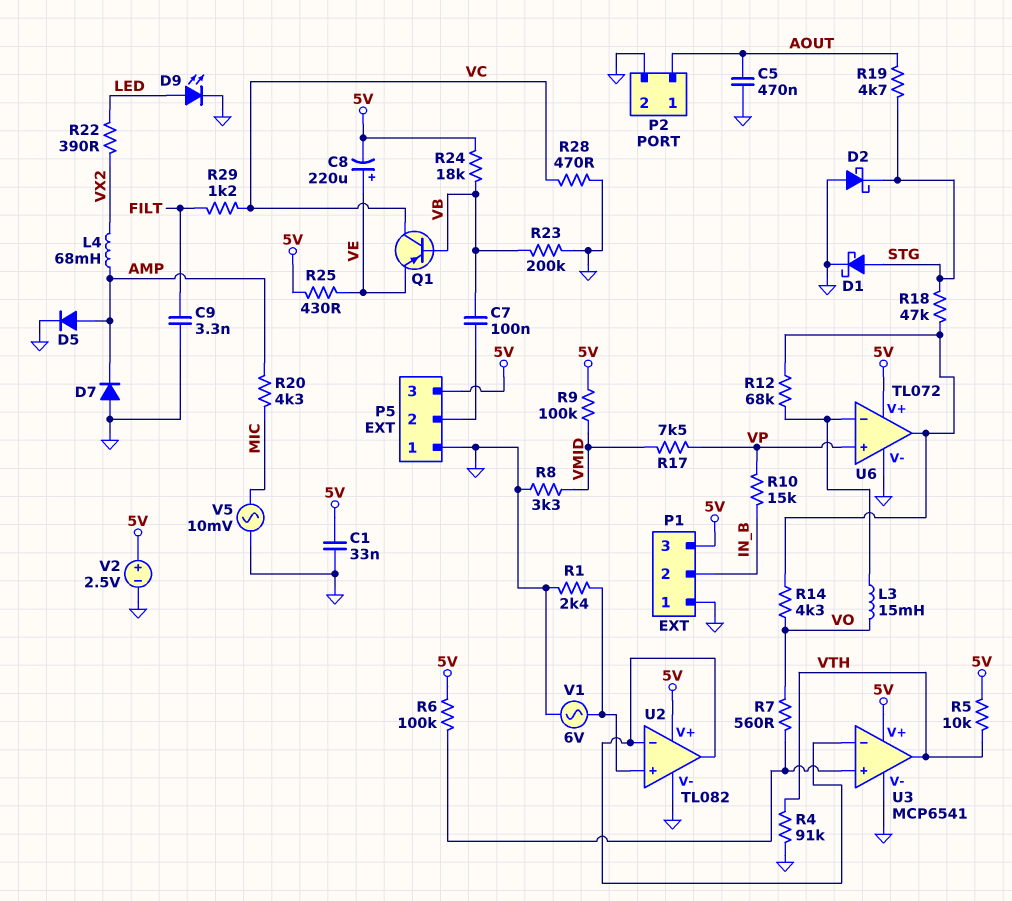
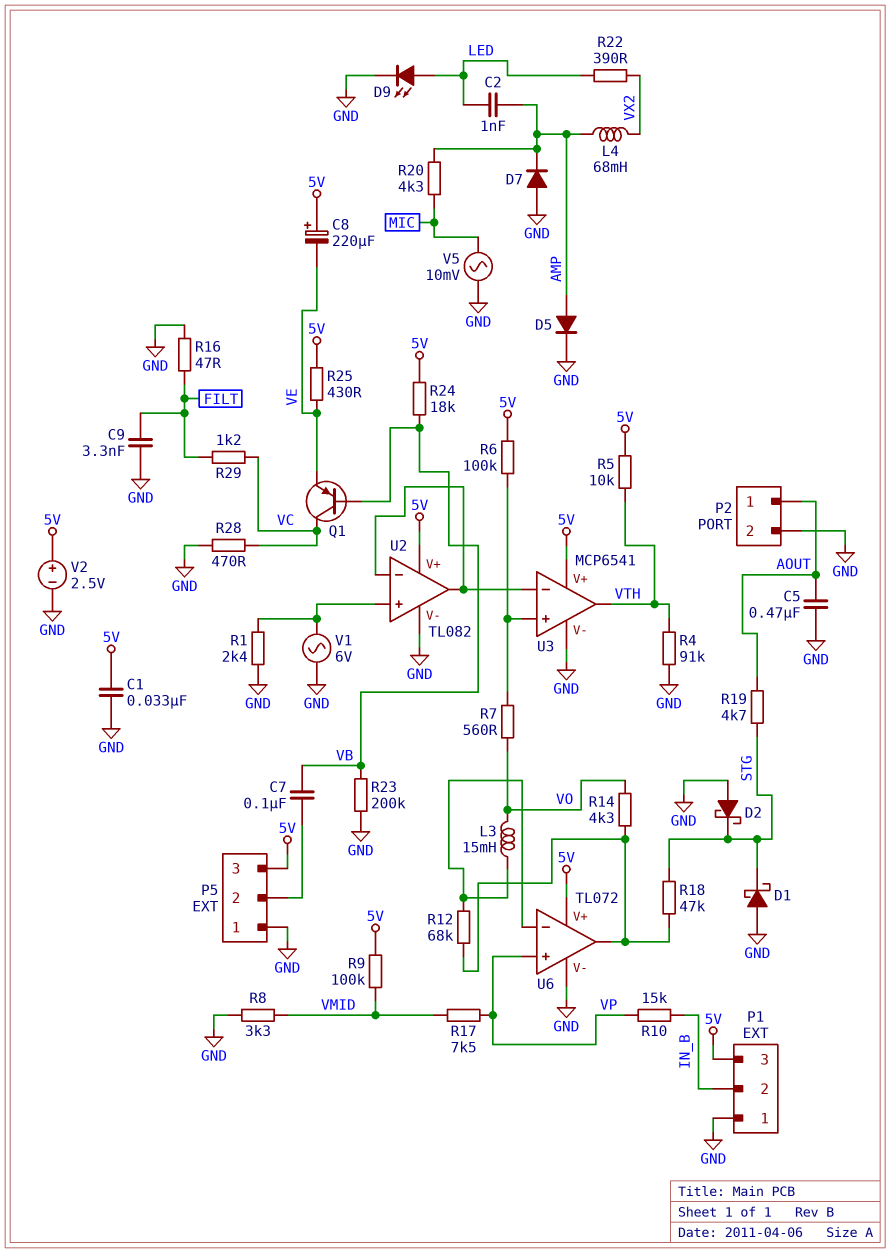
C2: none -> 1nF (AMP, LED)
C8: 220uF (plus VE, minus 5V) -> 220uF (plus 5V, minus VE)
D1: schottky (A STG, K GND) -> schottky (A GND, K STG)
R16: none -> 47 (FILT, GND)

